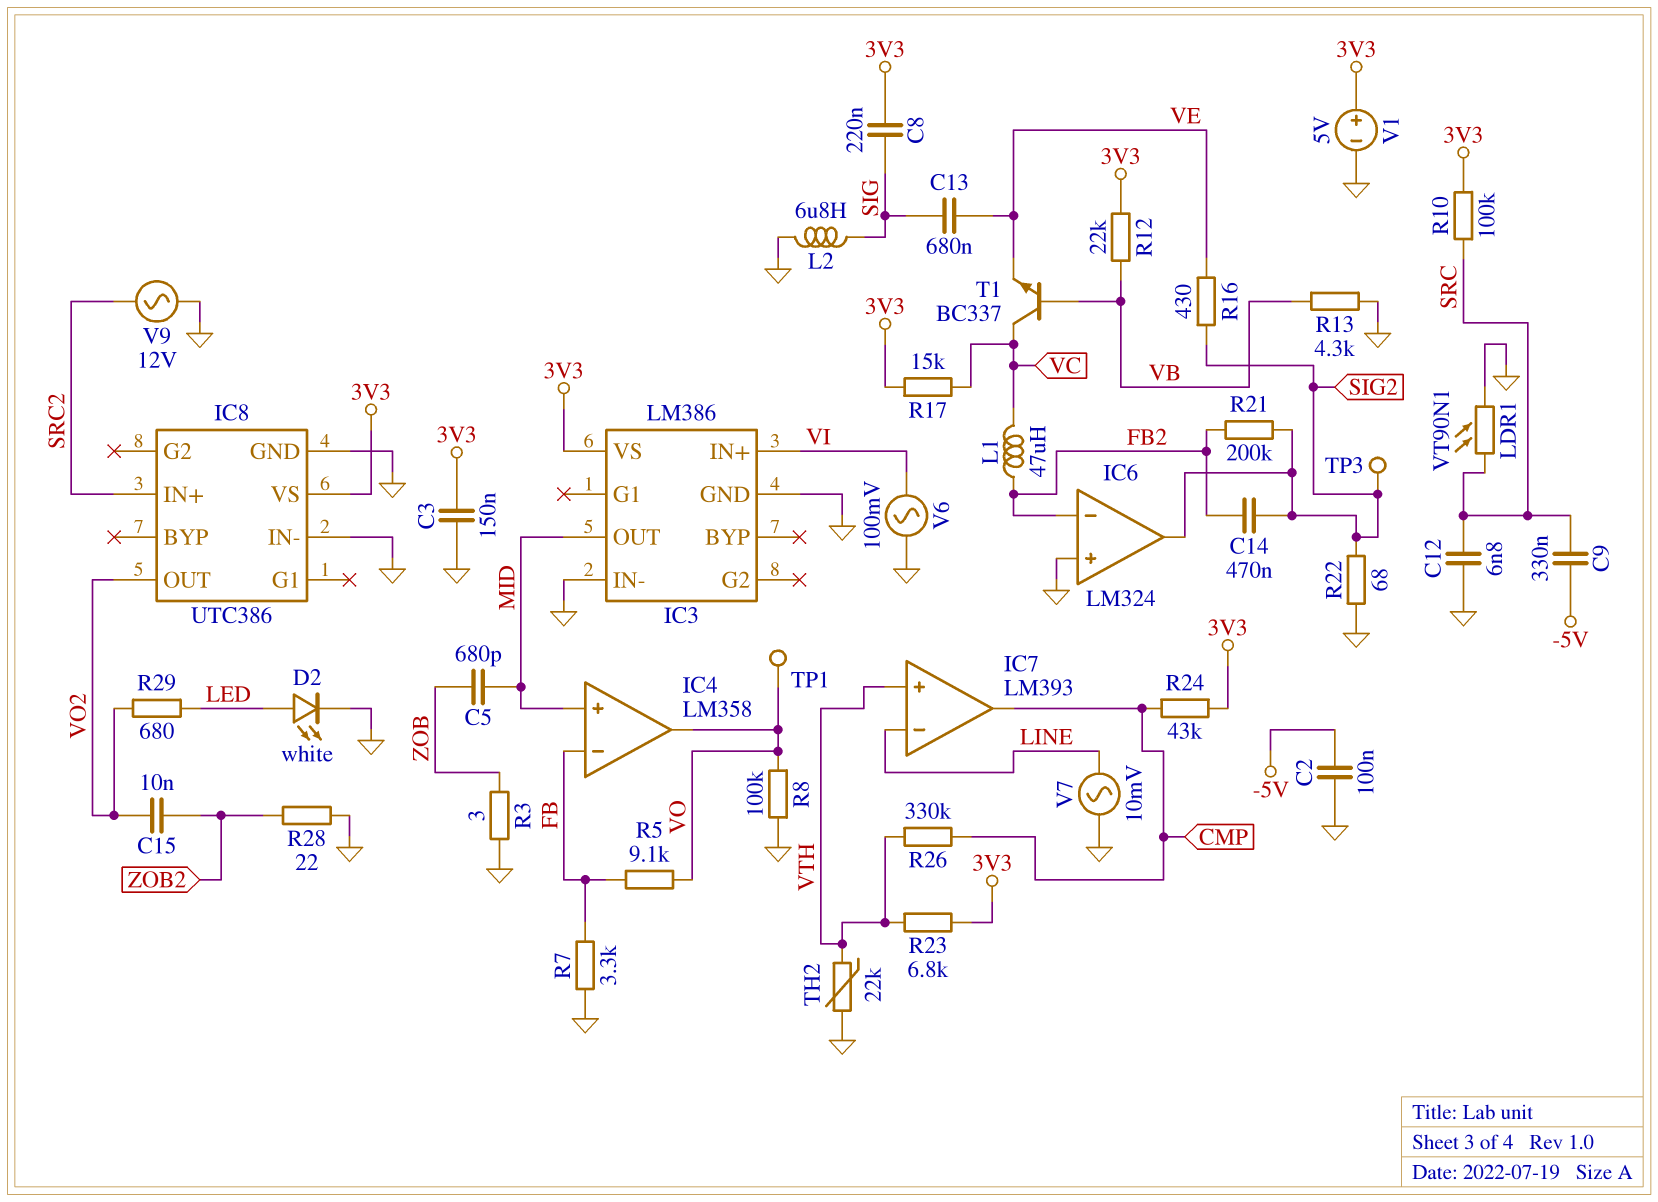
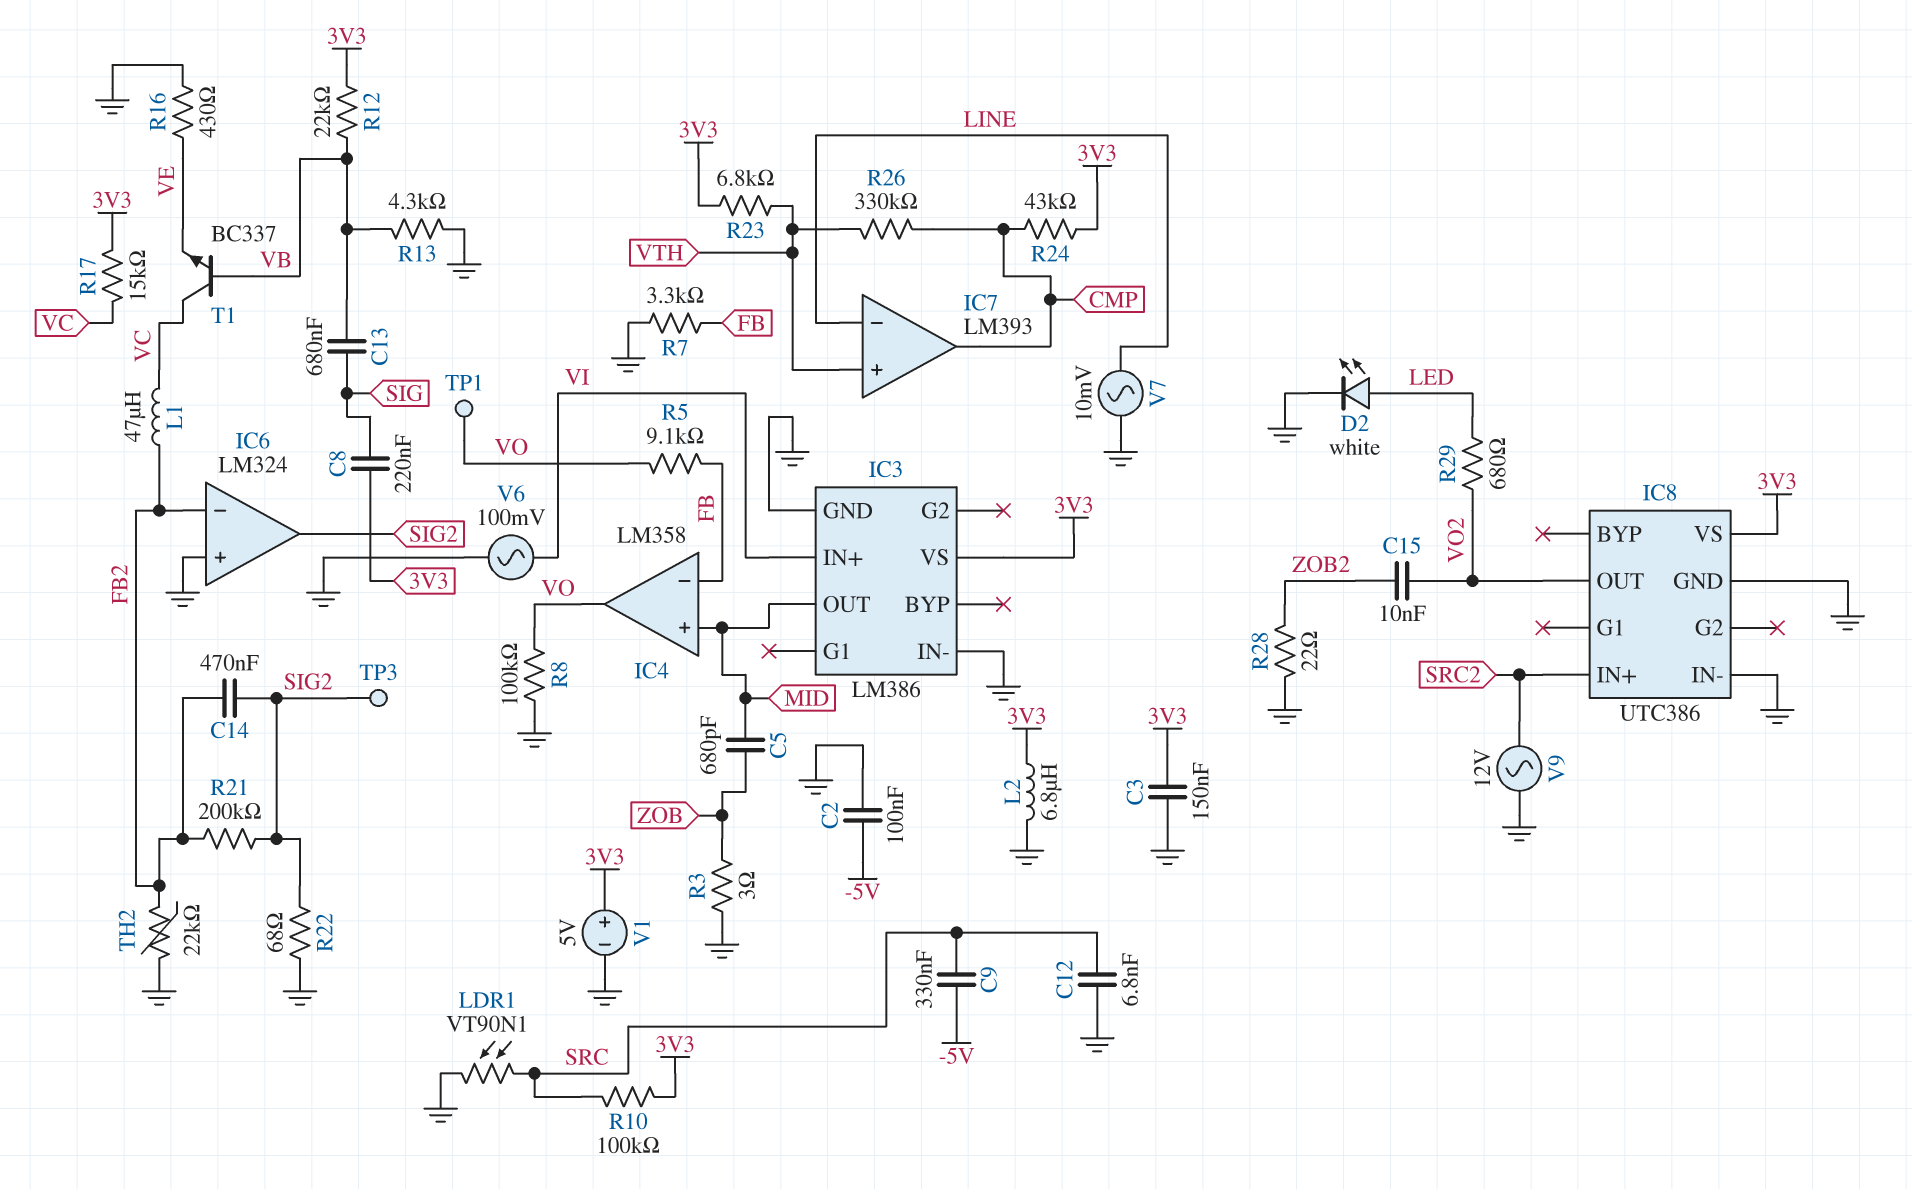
C13: 680nF (SIG, VE) -> 680nF (SIG, VB)
L2: 6.8uH (GND, SIG) -> 6.8uH (3V3, GND)
R16: 430 (SIG2, VE) -> 430 (GND, VE)
TH2: 22k (GND, VTH) -> 22k (FB2, GND)

